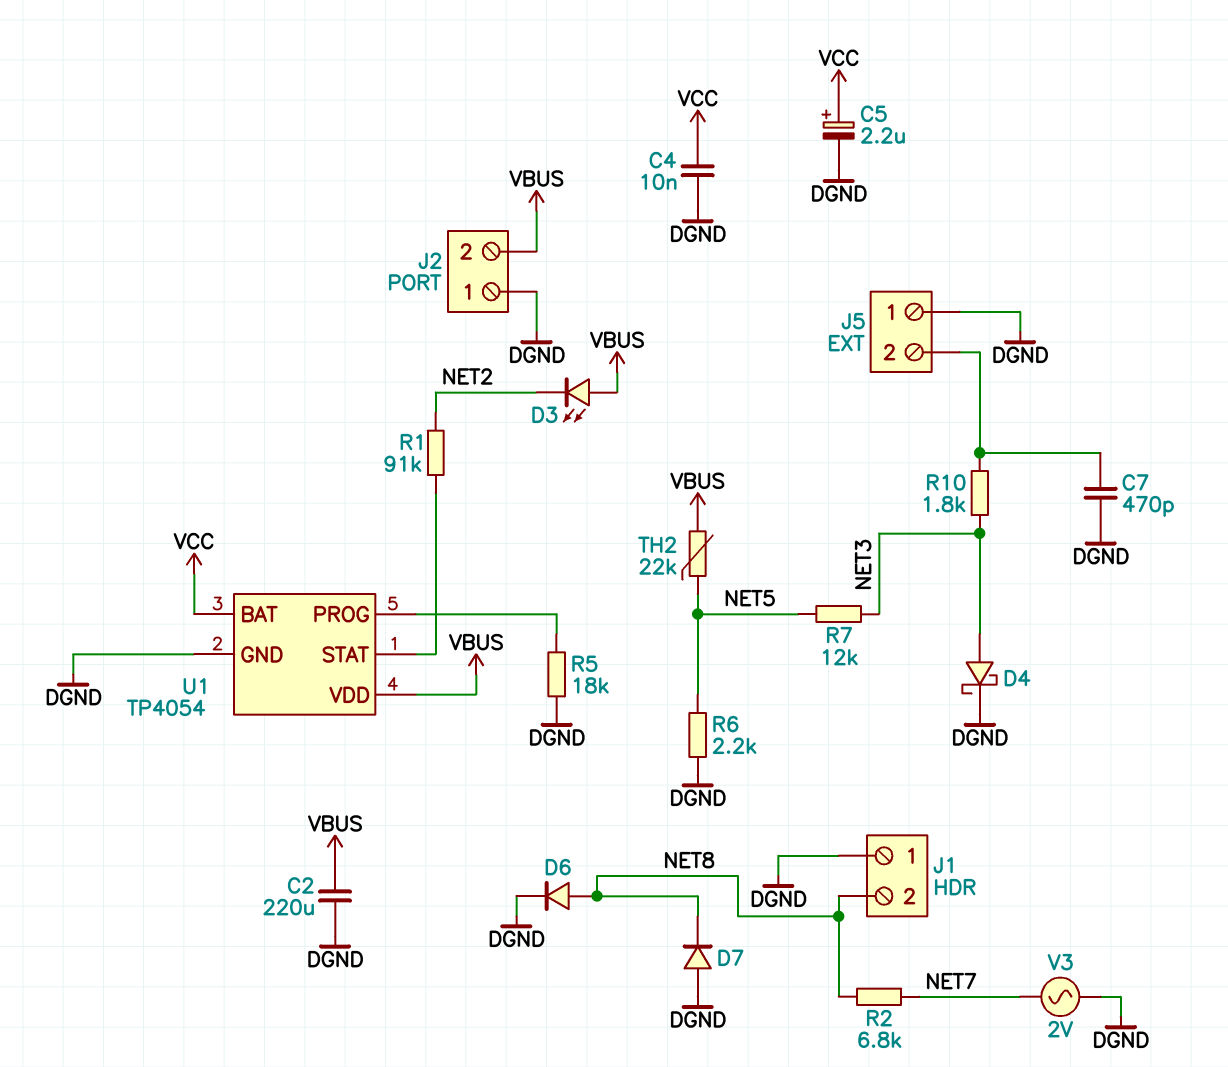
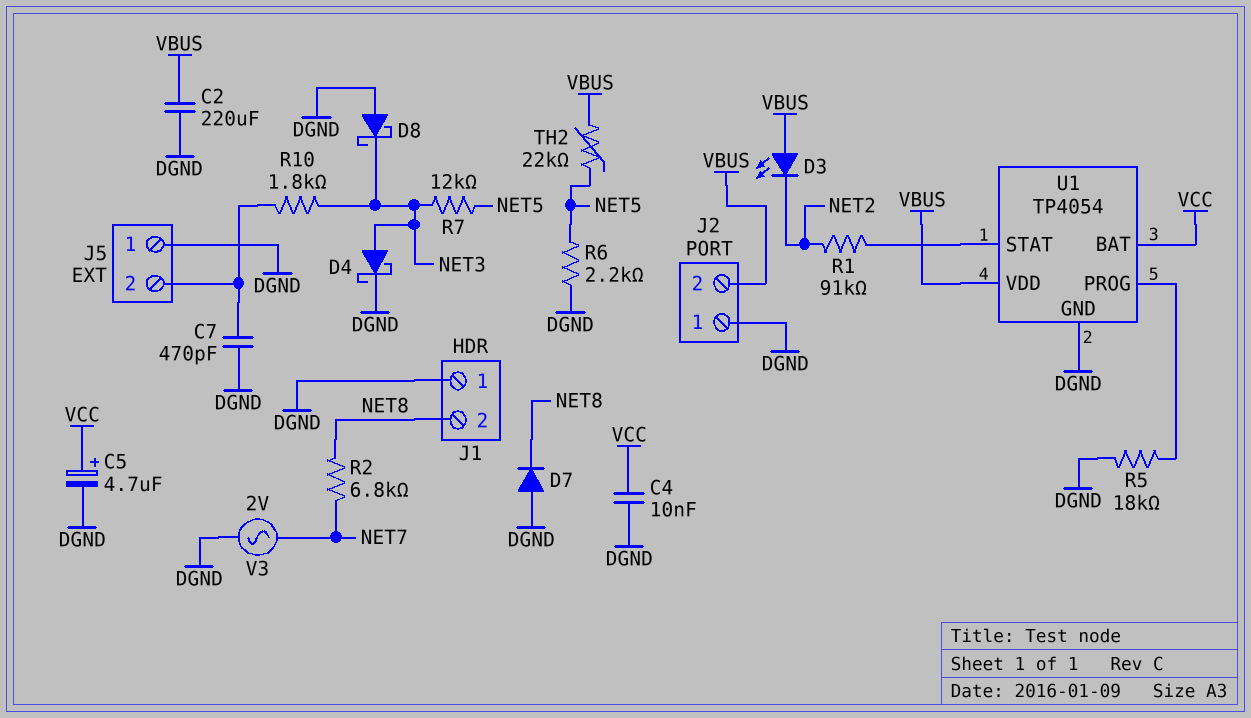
C5: 2.2uF (plus VCC, minus DGND) -> 4.7uF (plus VCC, minus DGND)
D6: diode (A NET8, K DGND) -> none
D8: none -> schottky (A DGND, K NET3)

